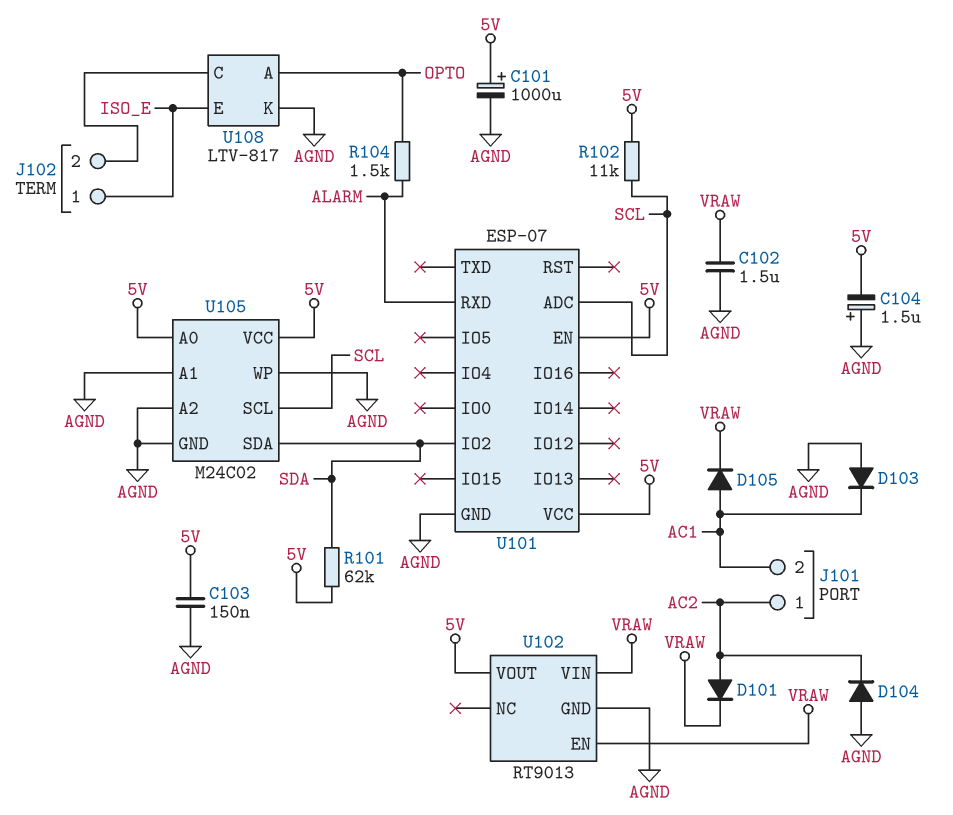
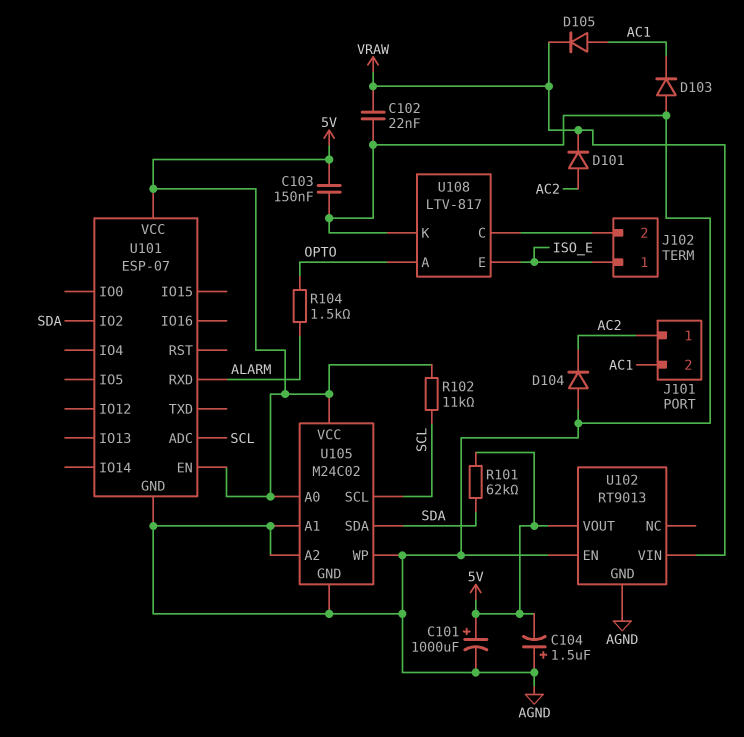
C102: 1.5uF (AGND, VRAW) -> 22nF (AGND, VRAW)
U102 pin EN: VRAW -> AGND

